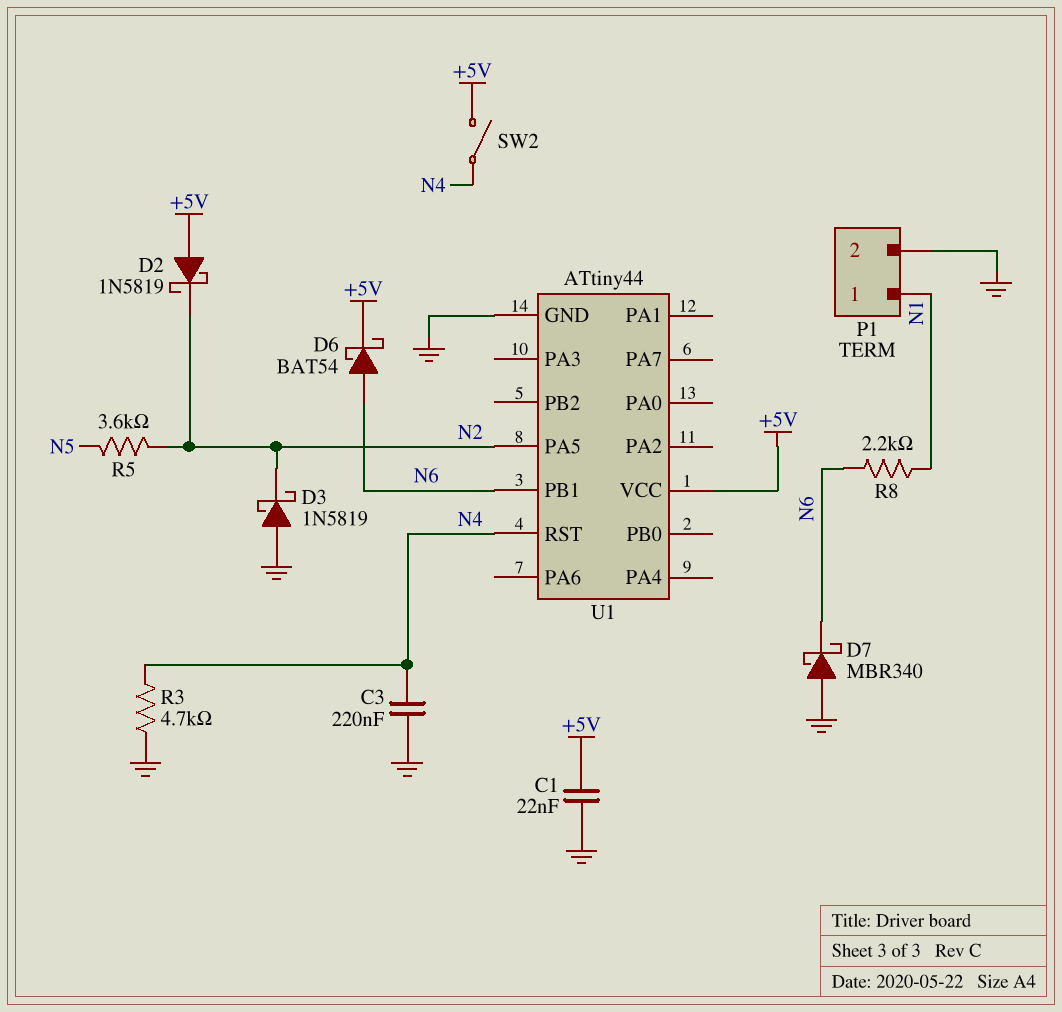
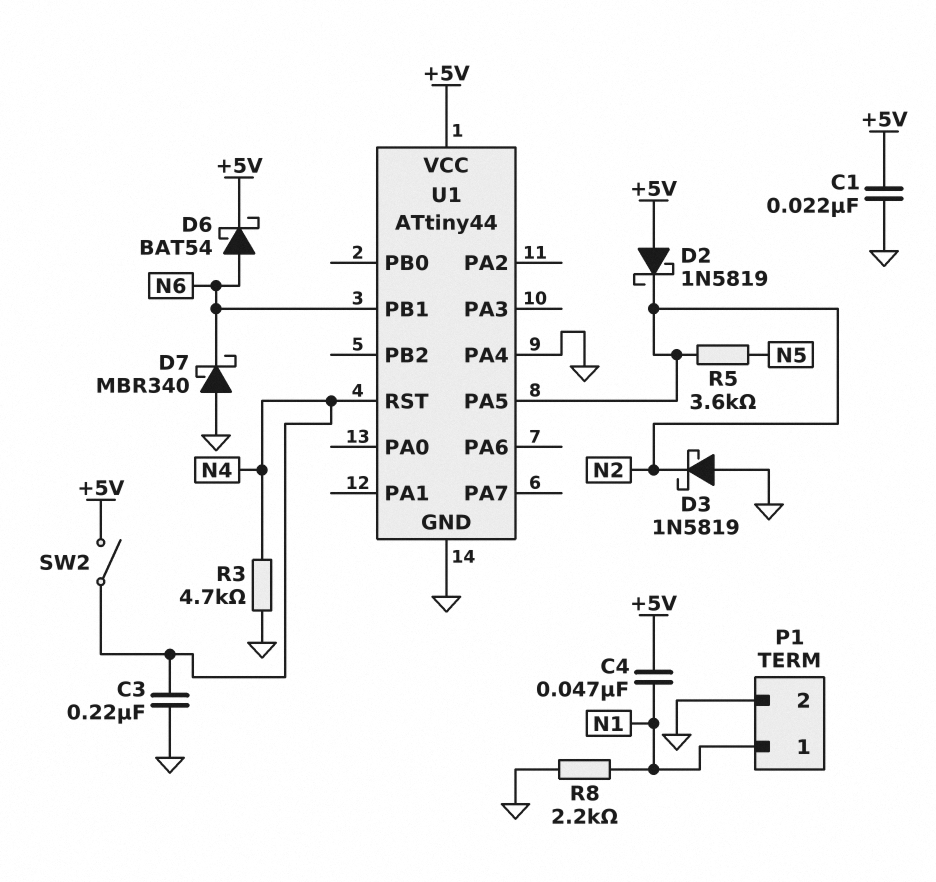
C4: none -> 47nF (+5V, N1)
R8: 2.2k (N1, N6) -> 2.2k (GND, N1)
U1 pin PA4: none -> GND

